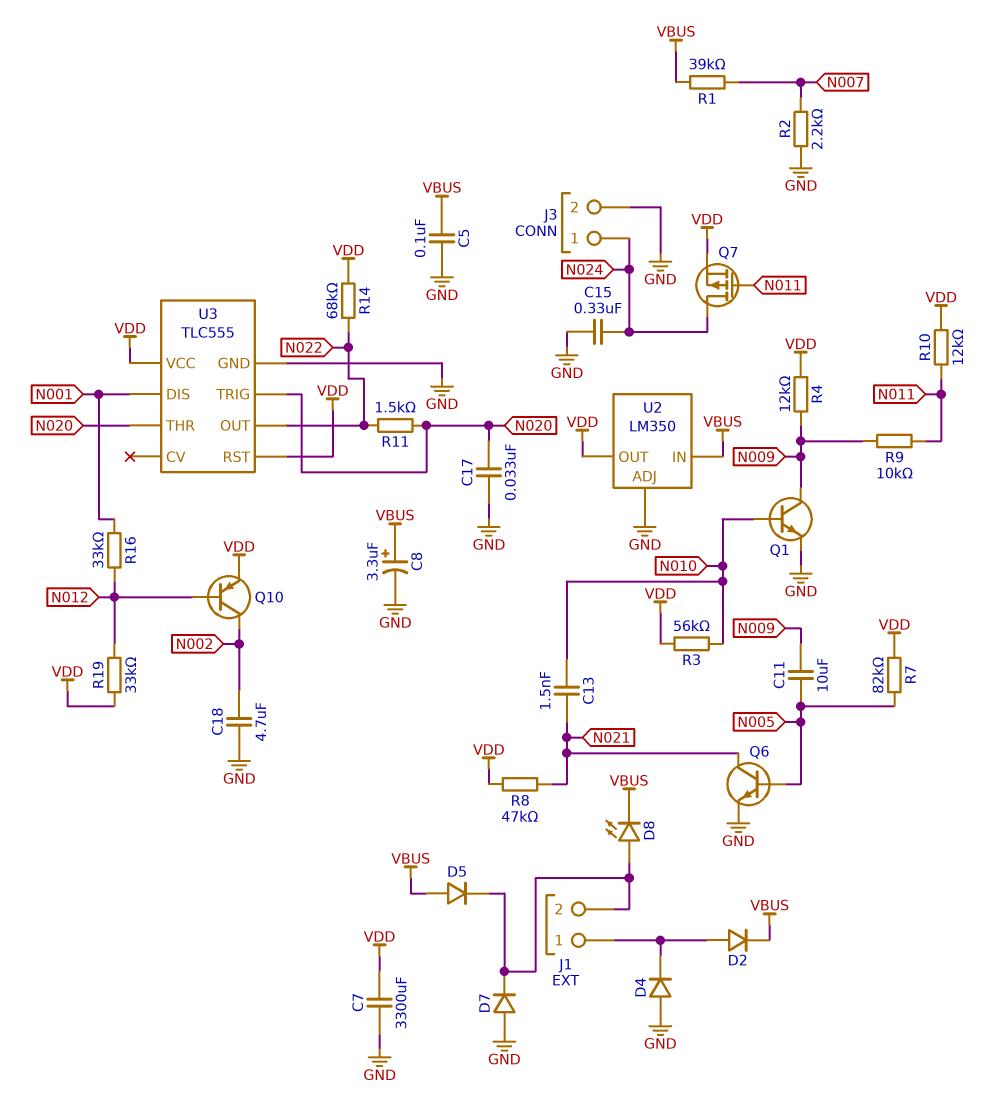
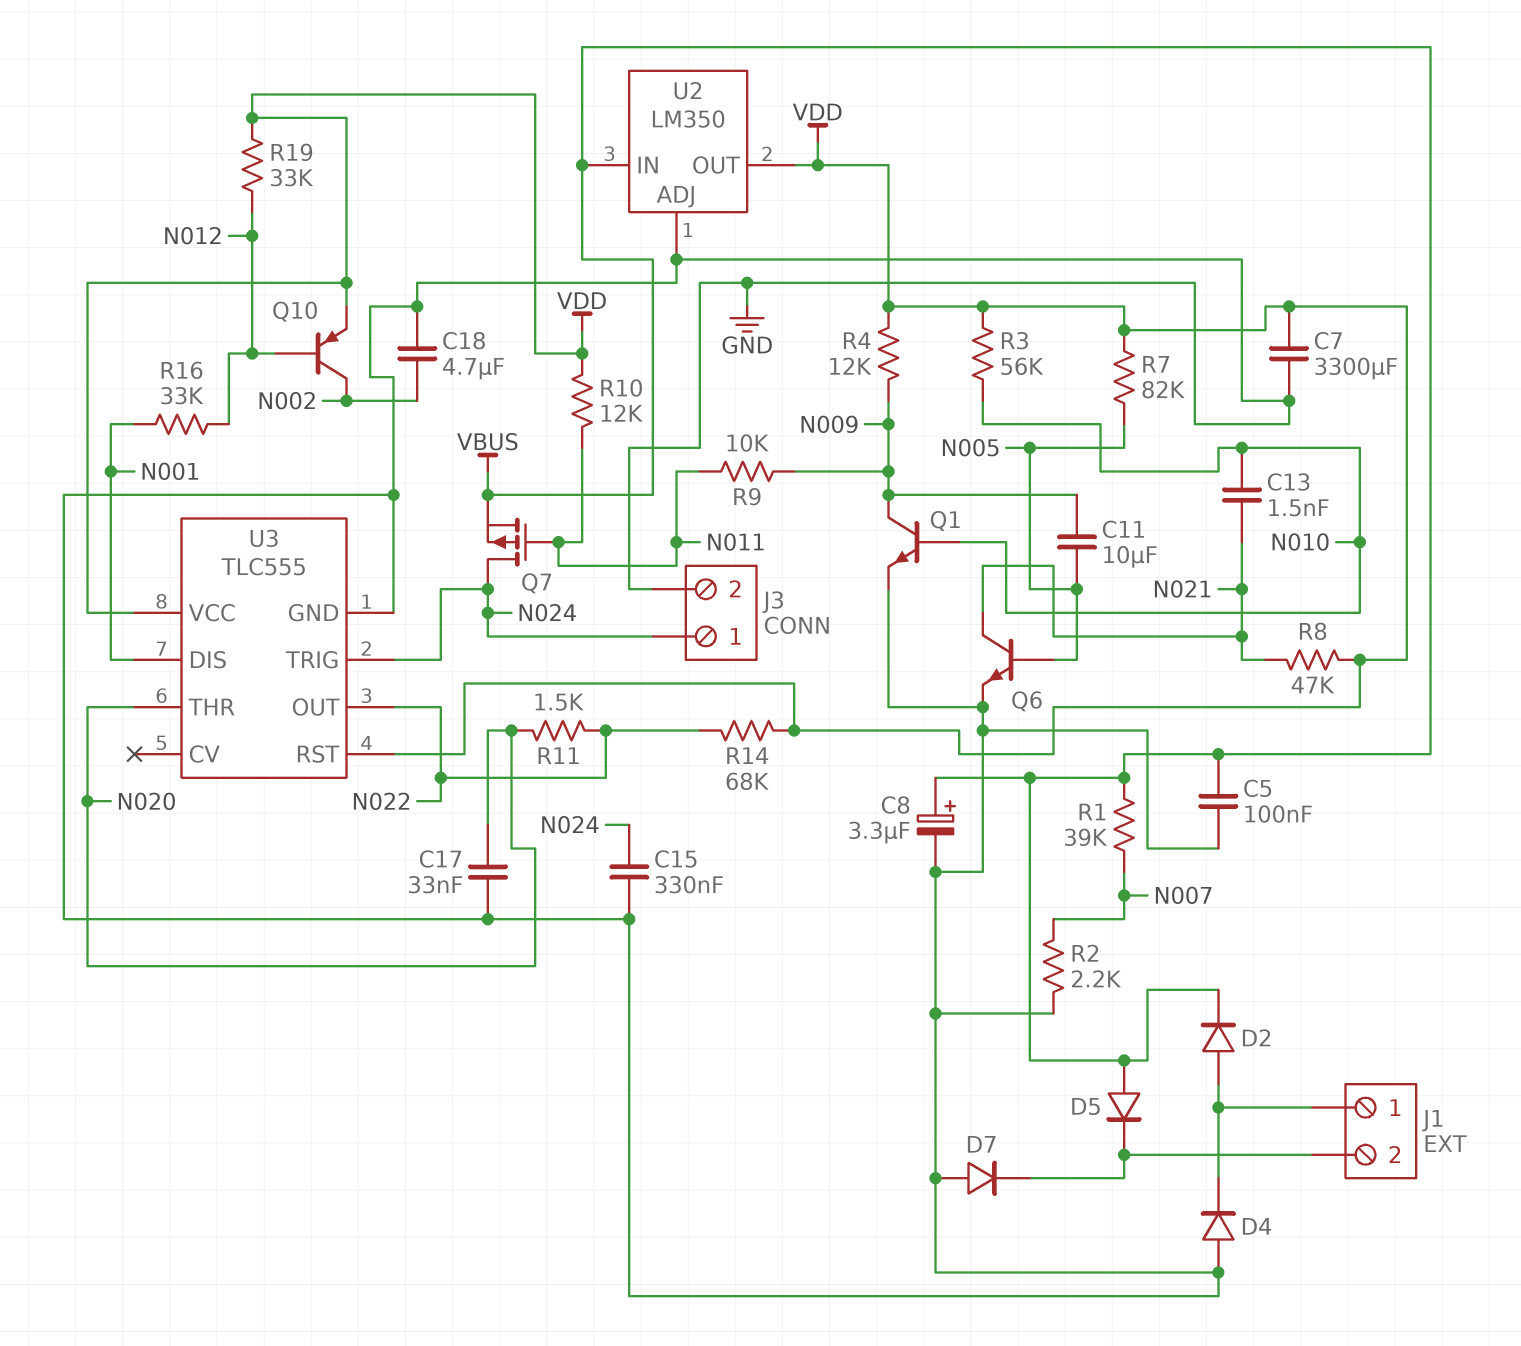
D8: LED (A J1/2, K VBUS) -> none
Q7: PMOS (G N011, D N024, S VDD) -> PMOS (G N011, D N024, S VBUS)
U3 pin TRIG: N020 -> N024

